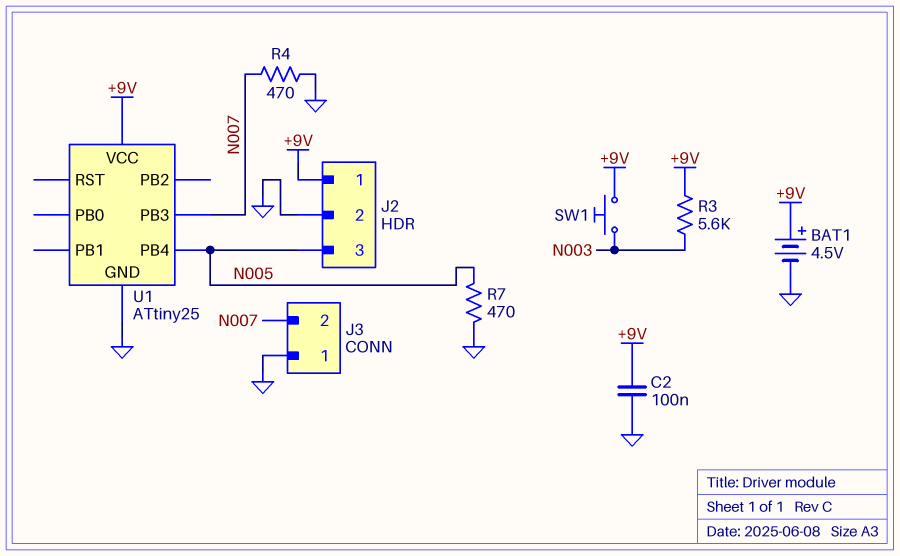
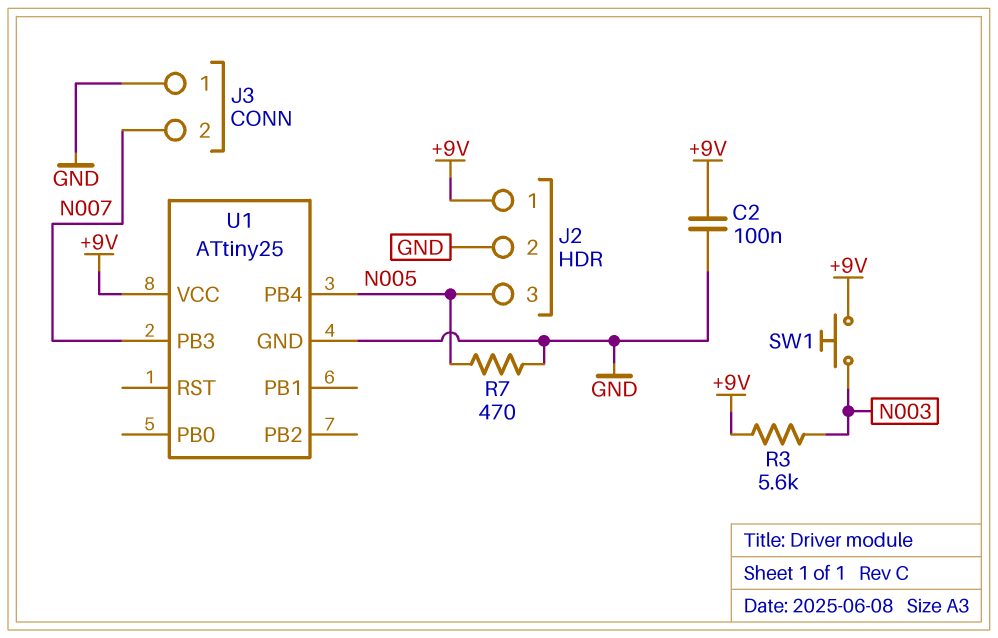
BAT1: 4.5V (plus +9V, minus GND) -> none
R4: 470 (GND, N007) -> none

